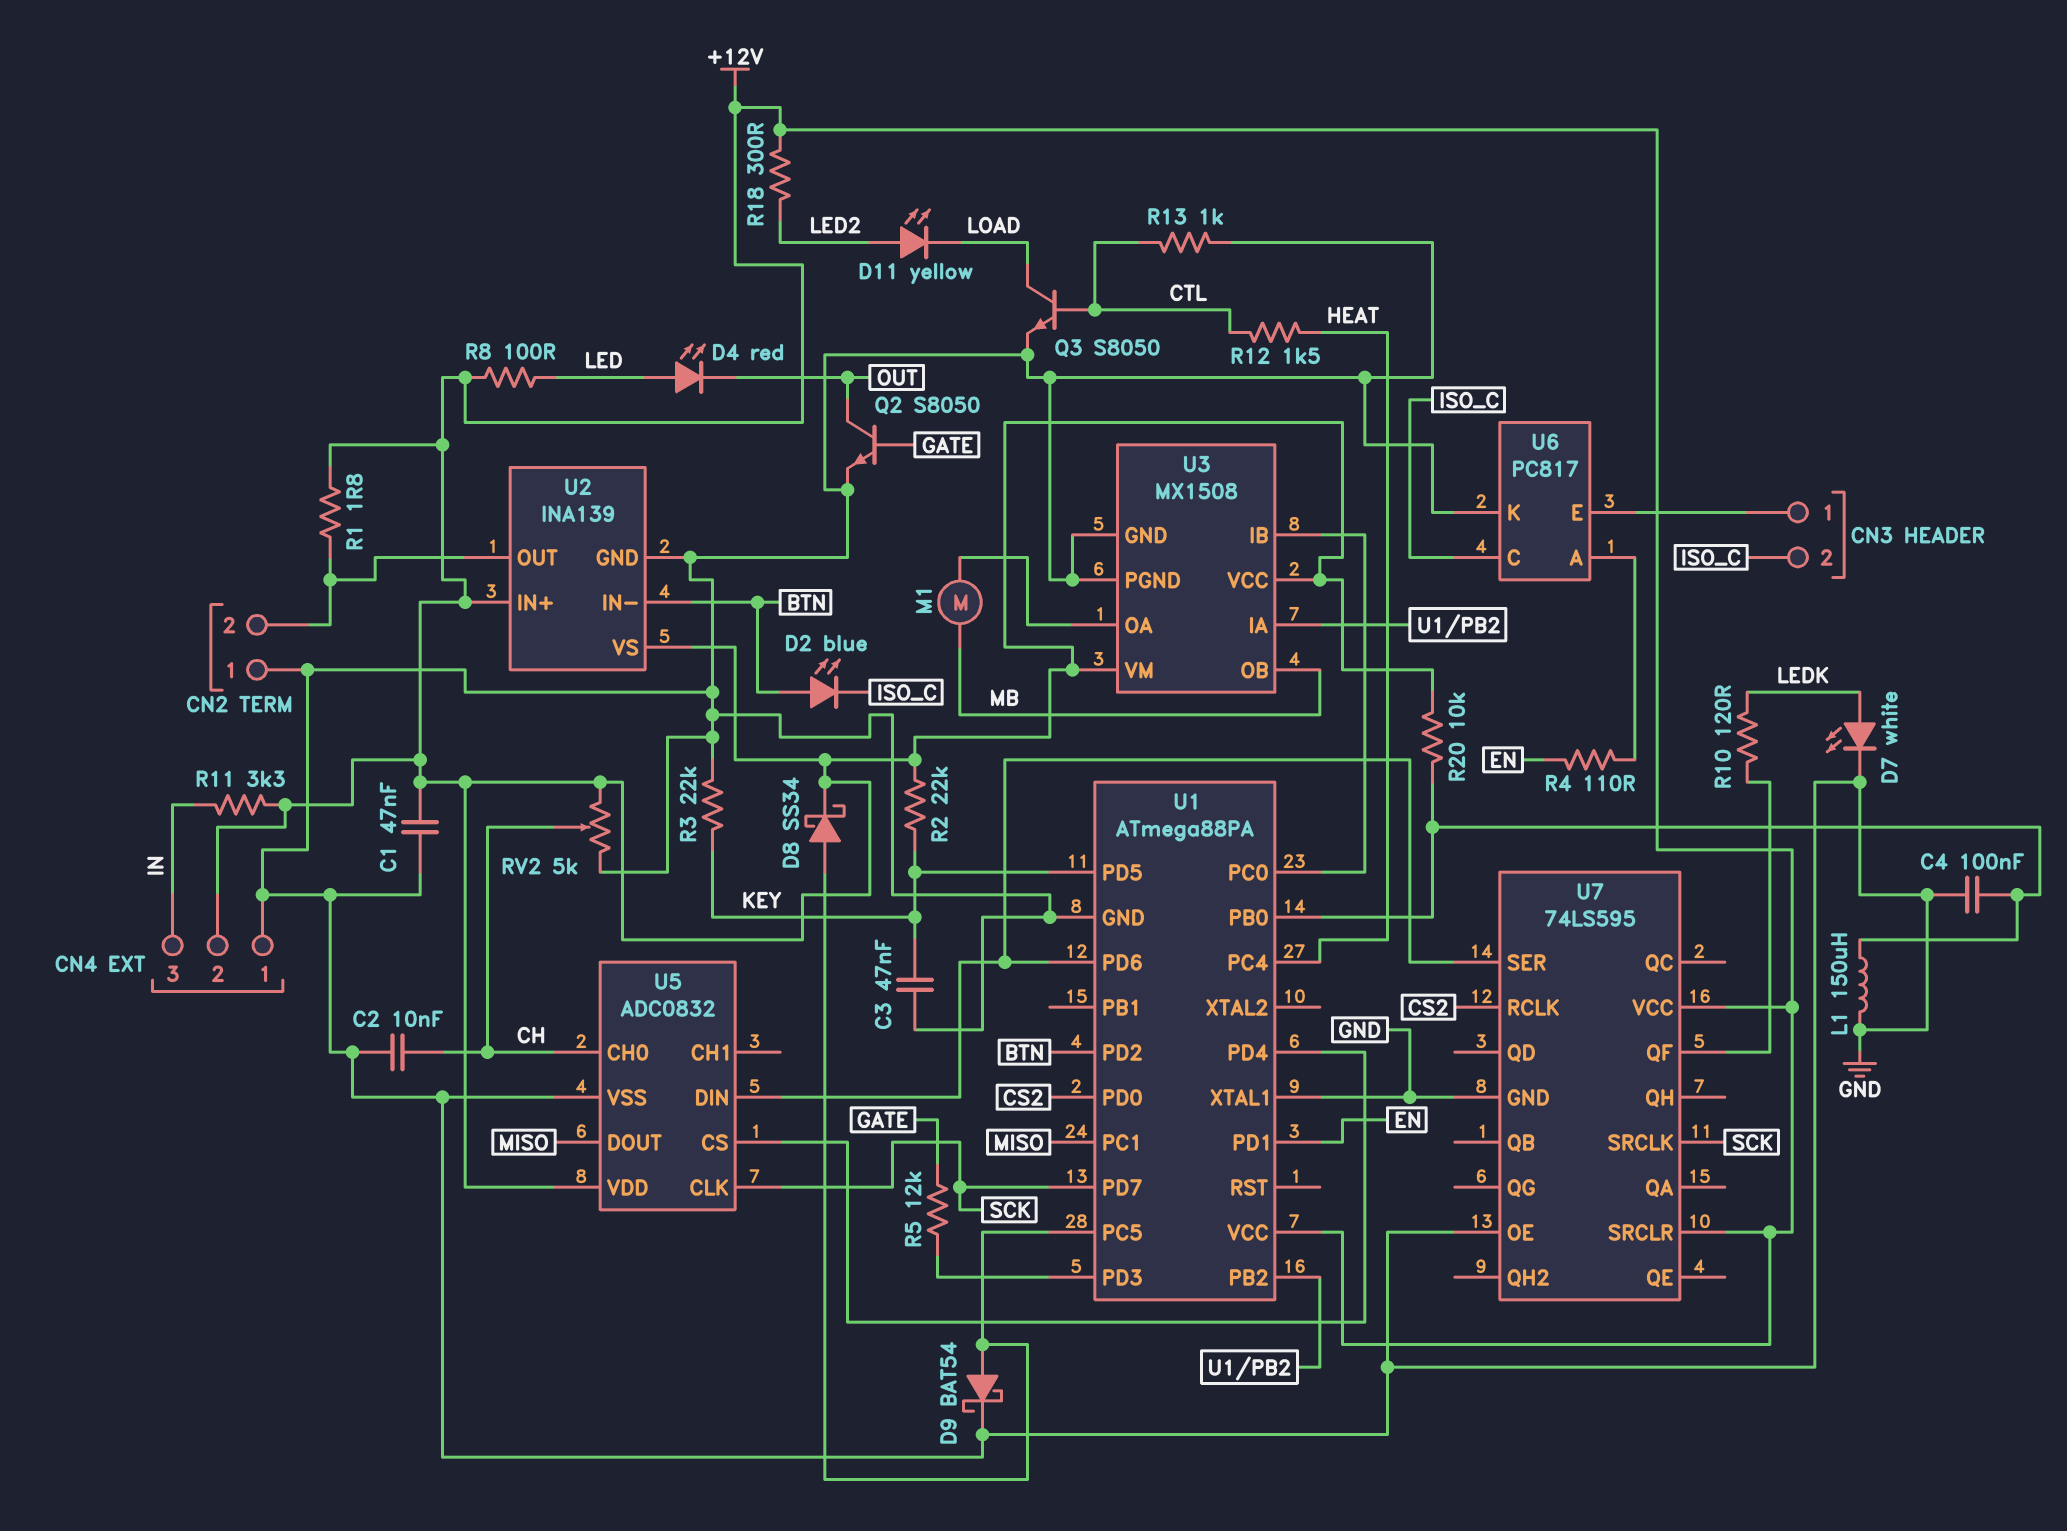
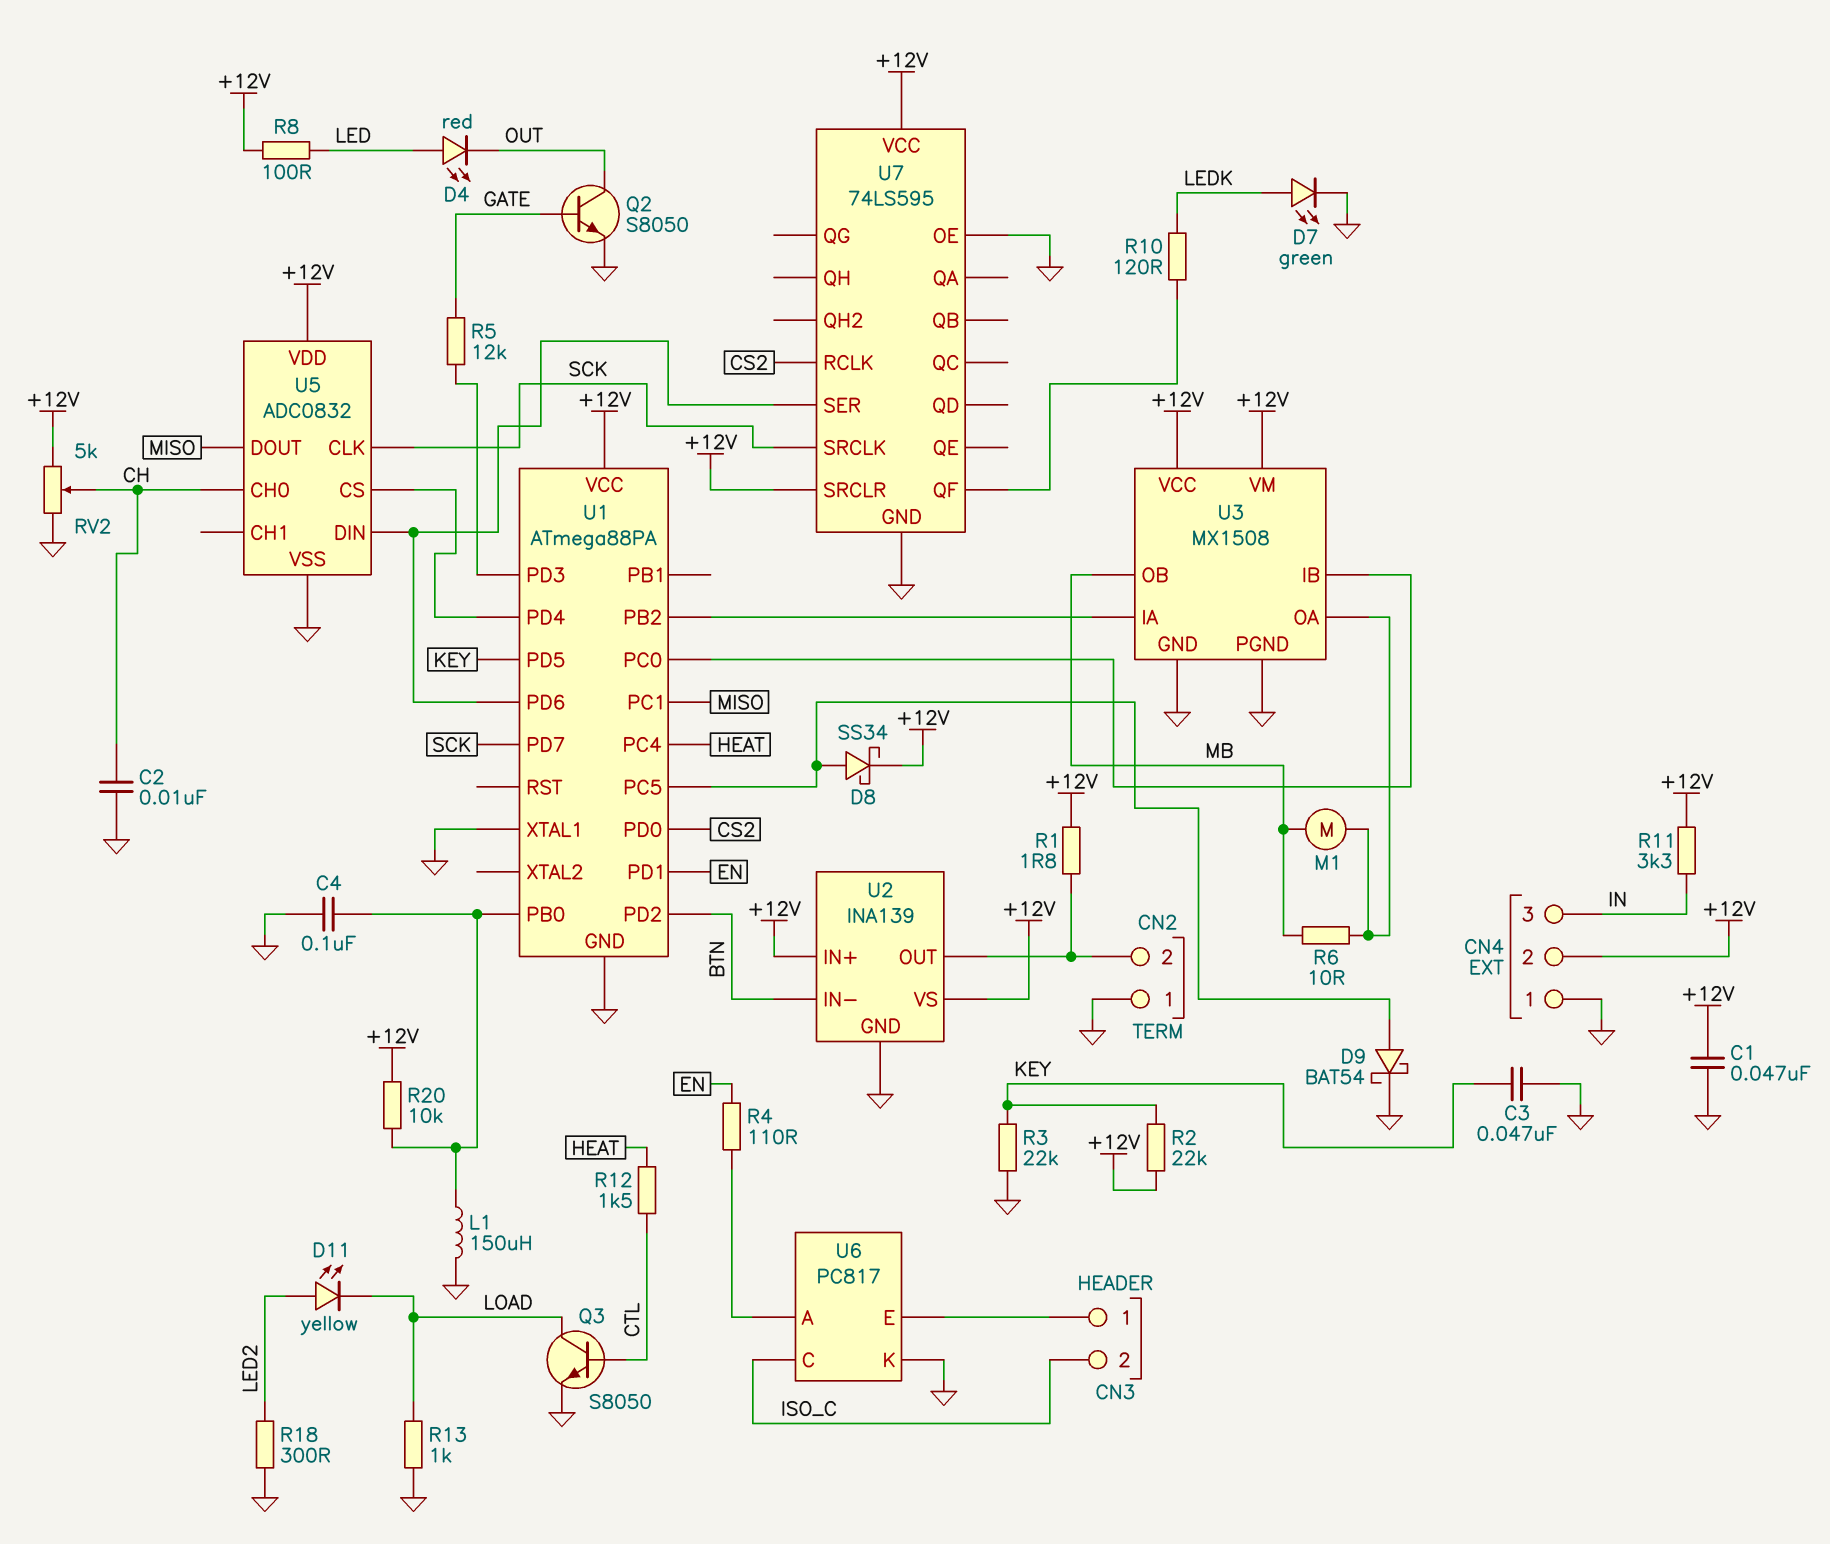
D2: LED blue (A BTN, K ISO_C) -> none
D7: LED white (A LEDK, K GND) -> LED green (A LEDK, K GND)
R6: none -> 10 (MB, U3/OA)
R13: 1k (CTL, GND) -> 1k (GND, LOAD)
R18: 300 (+12V, LED2) -> 300 (GND, LED2)

